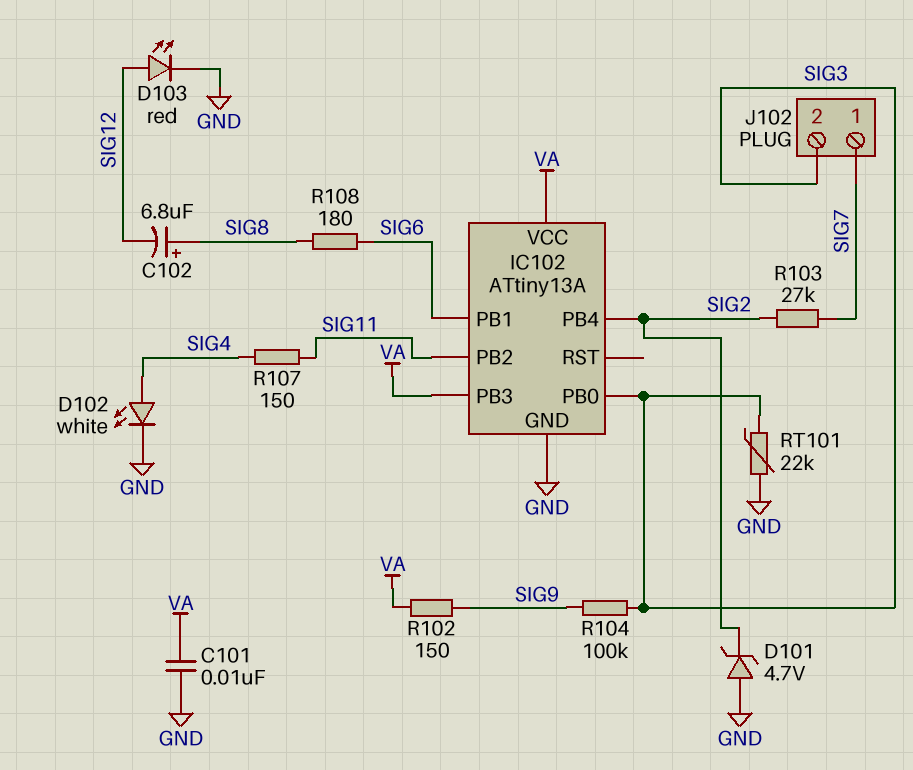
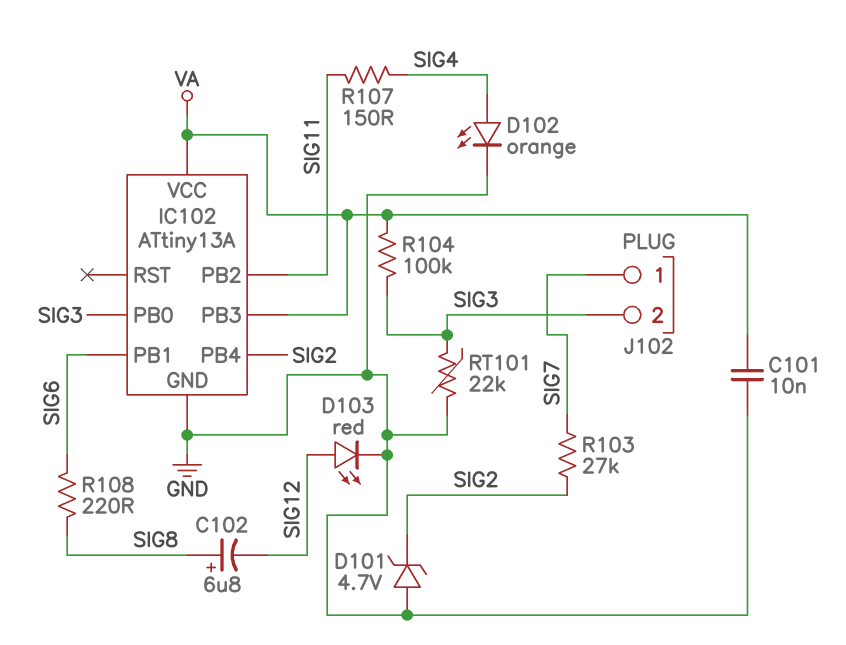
D102: LED white (A SIG4, K GND) -> LED orange (A SIG4, K GND)
R102: 150 (SIG9, VA) -> none
R104: 100k (SIG3, SIG9) -> 100k (SIG3, VA)
R108: 180 (SIG6, SIG8) -> 220 (SIG6, SIG8)

